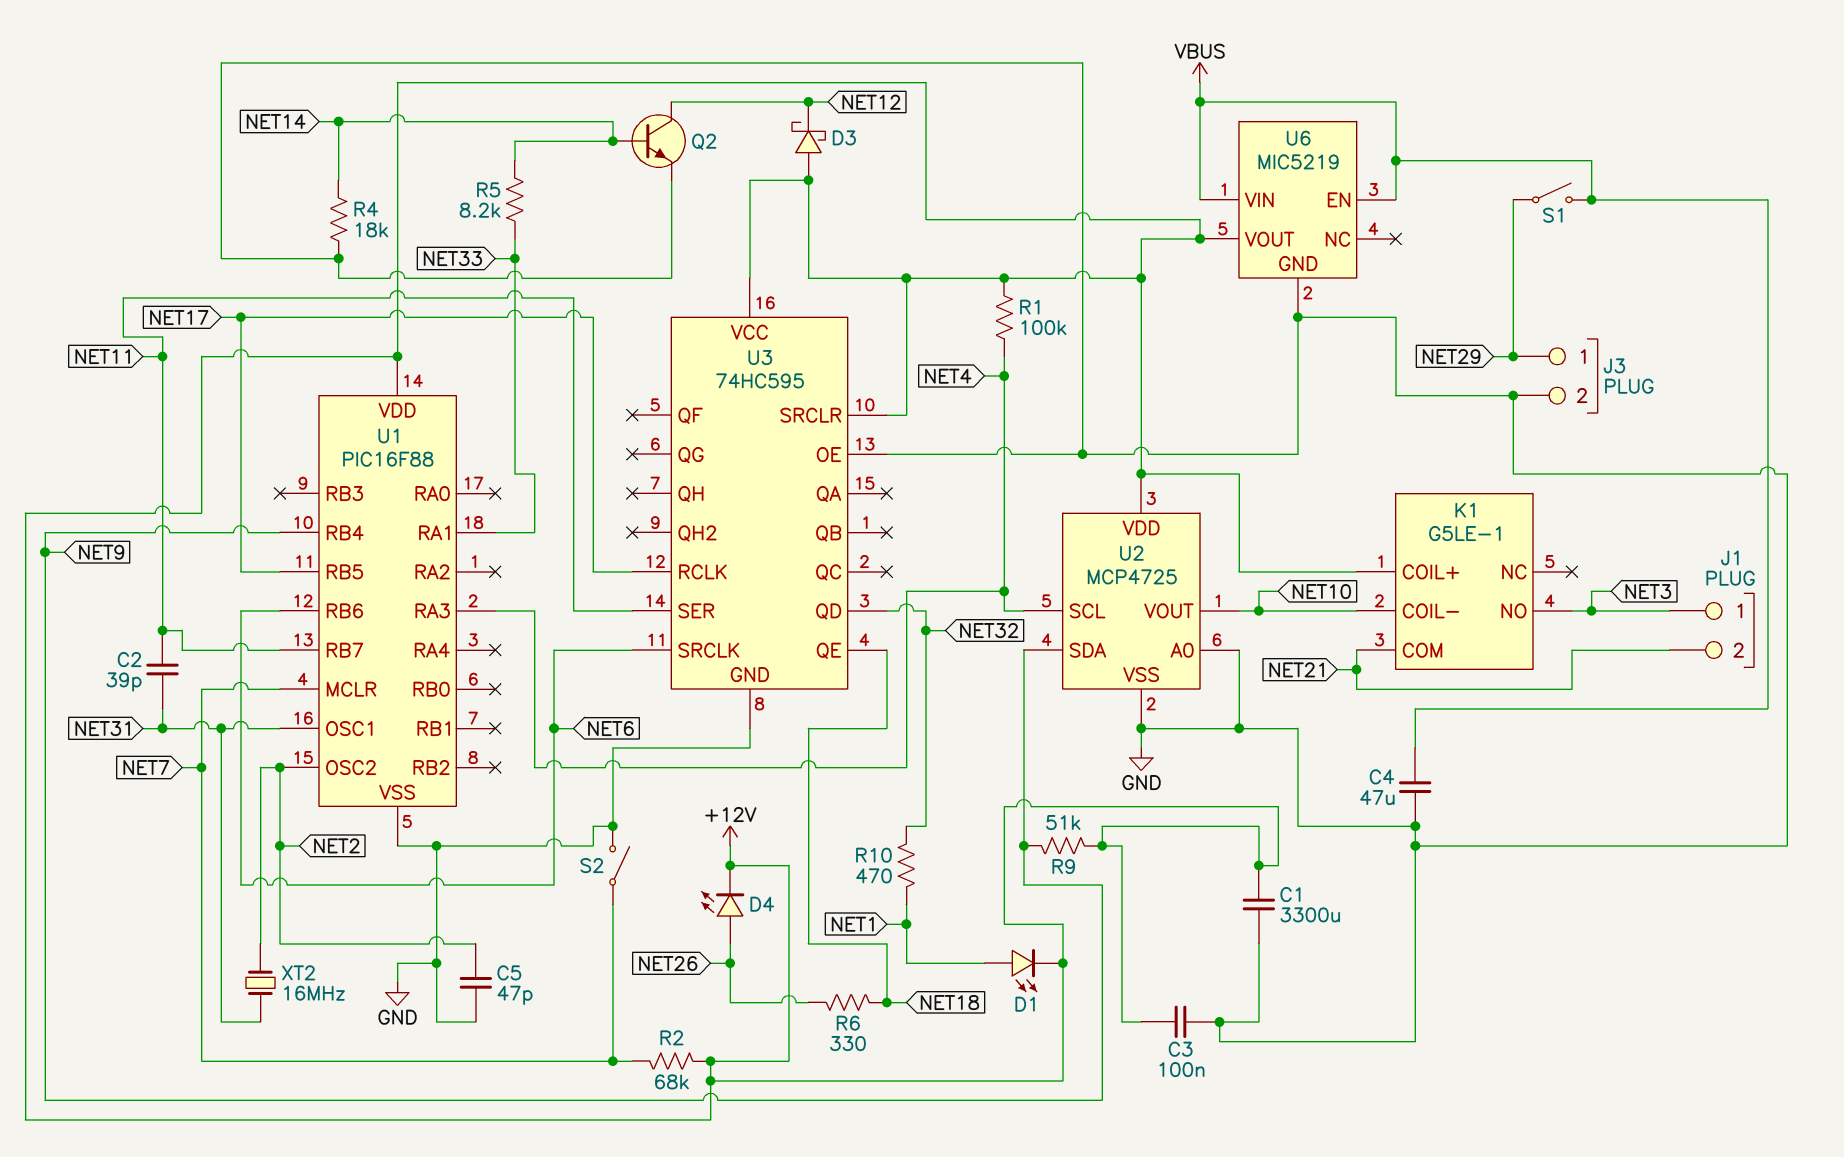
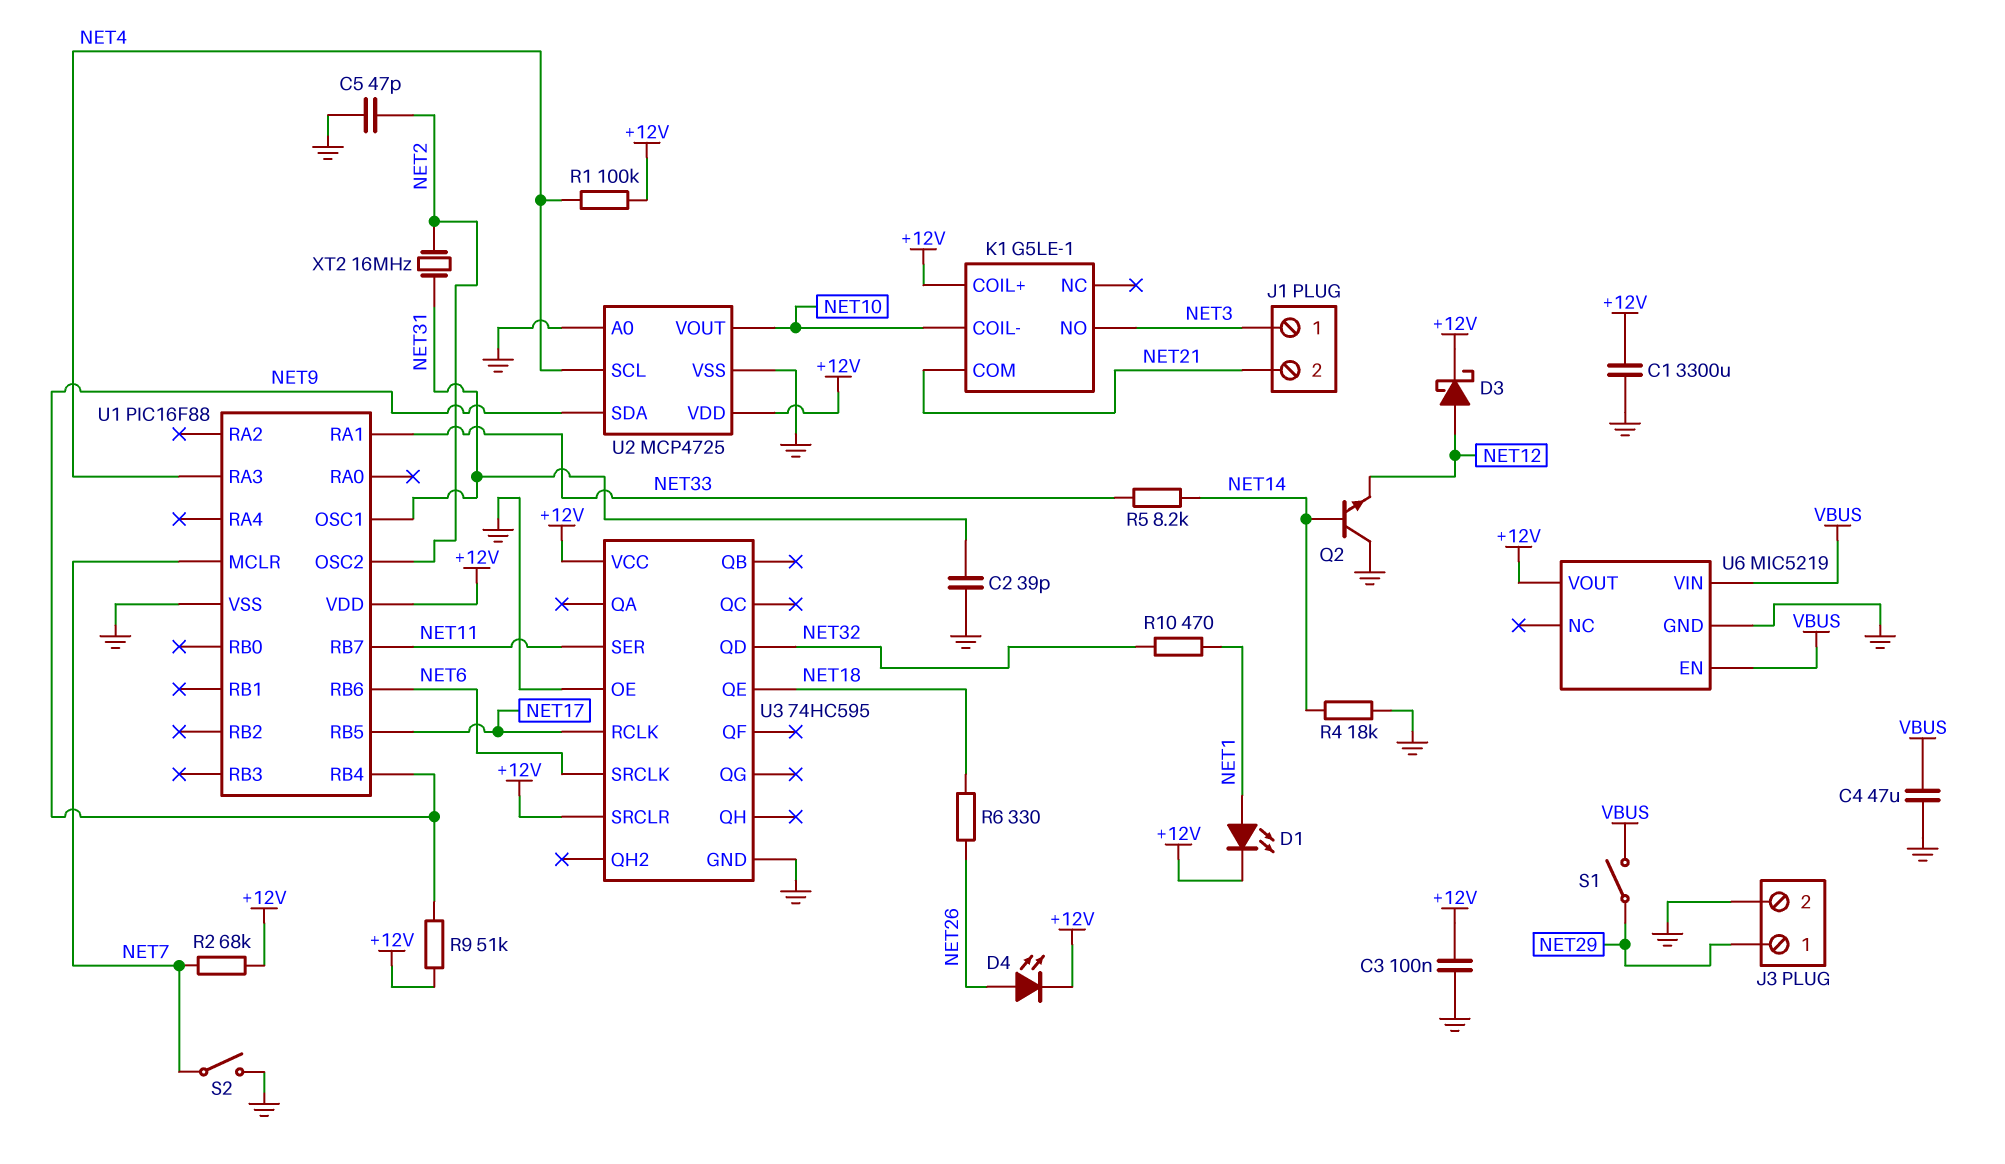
C2: 39pF (NET11, NET31) -> 39pF (GND, NET31)
D3: schottky (A +12V, K NET12) -> schottky (A NET12, K +12V)
Q2: NPN (B NET14, C NET12, E GND) -> NPN (B NET14, C GND, E NET12)

